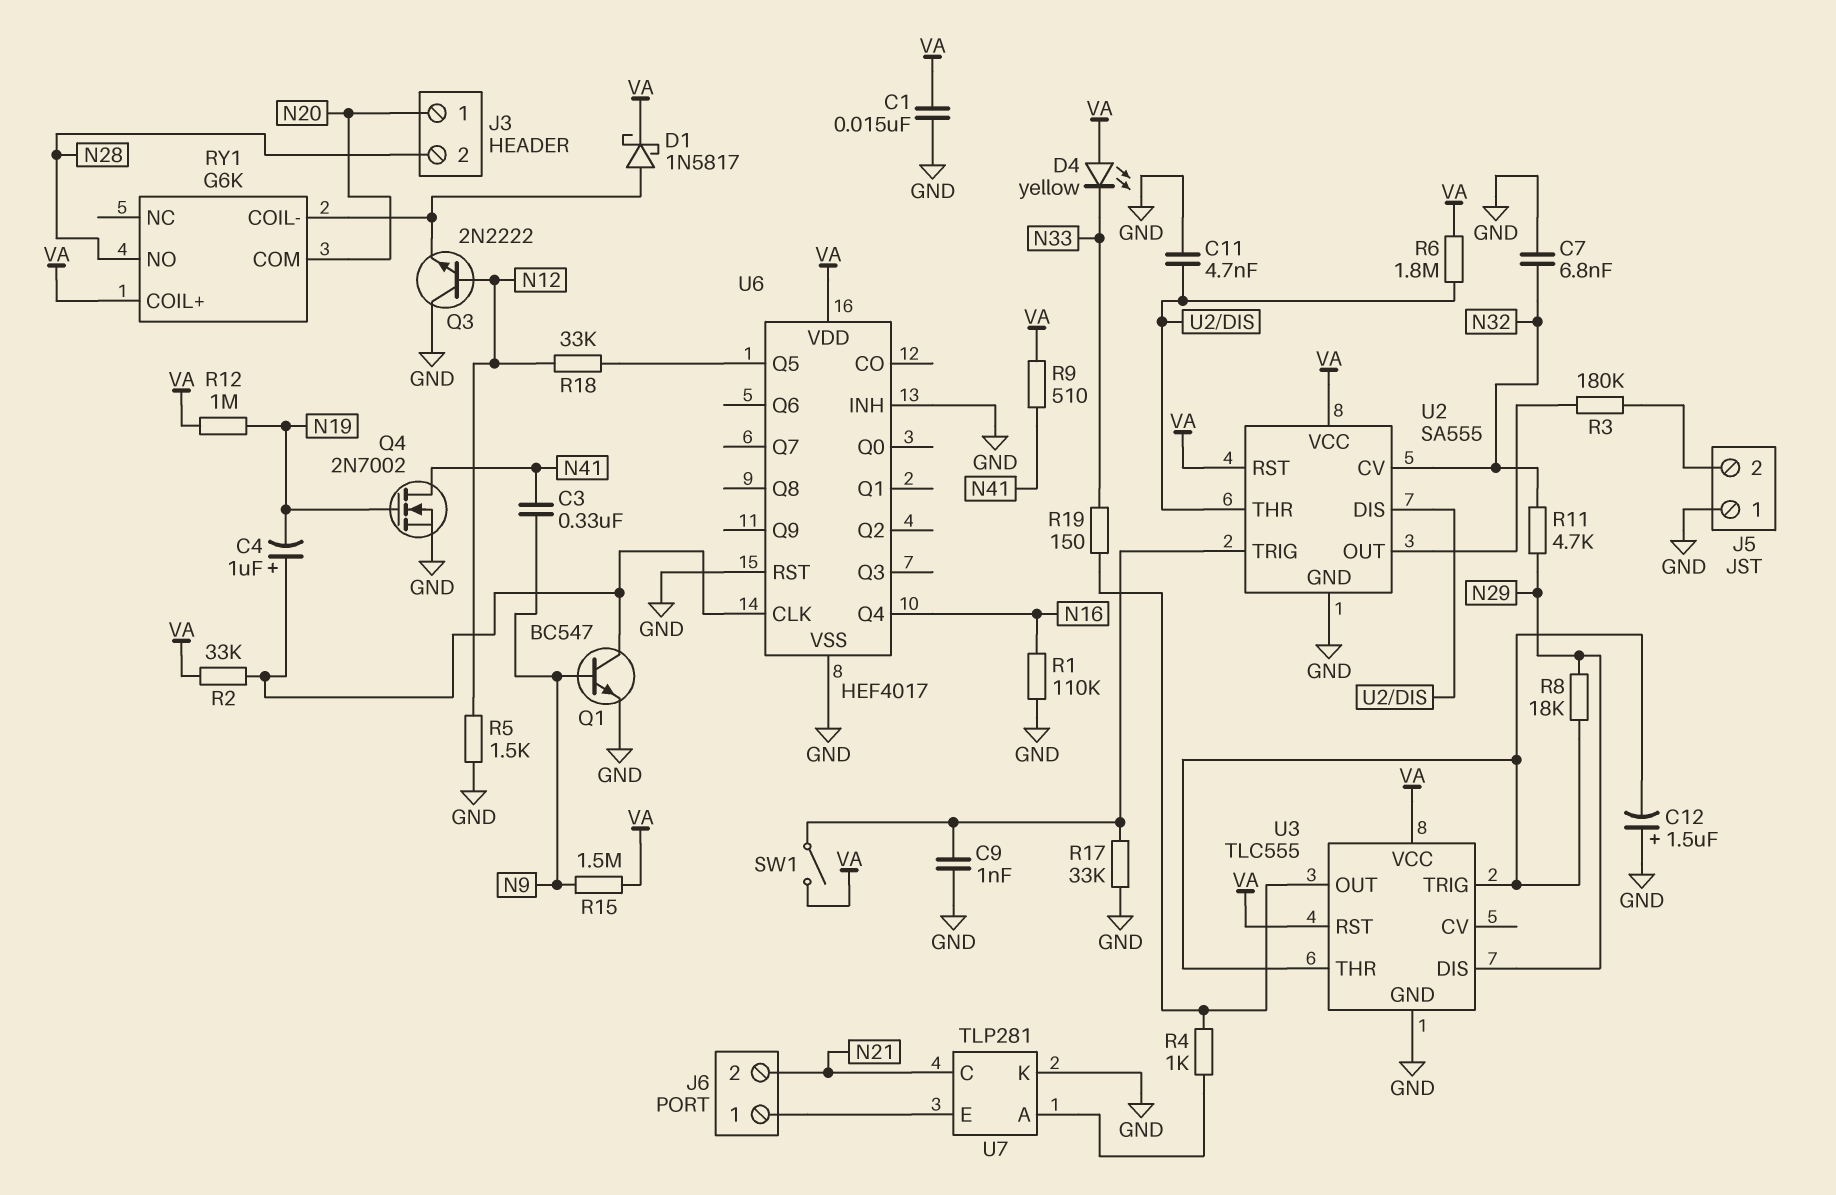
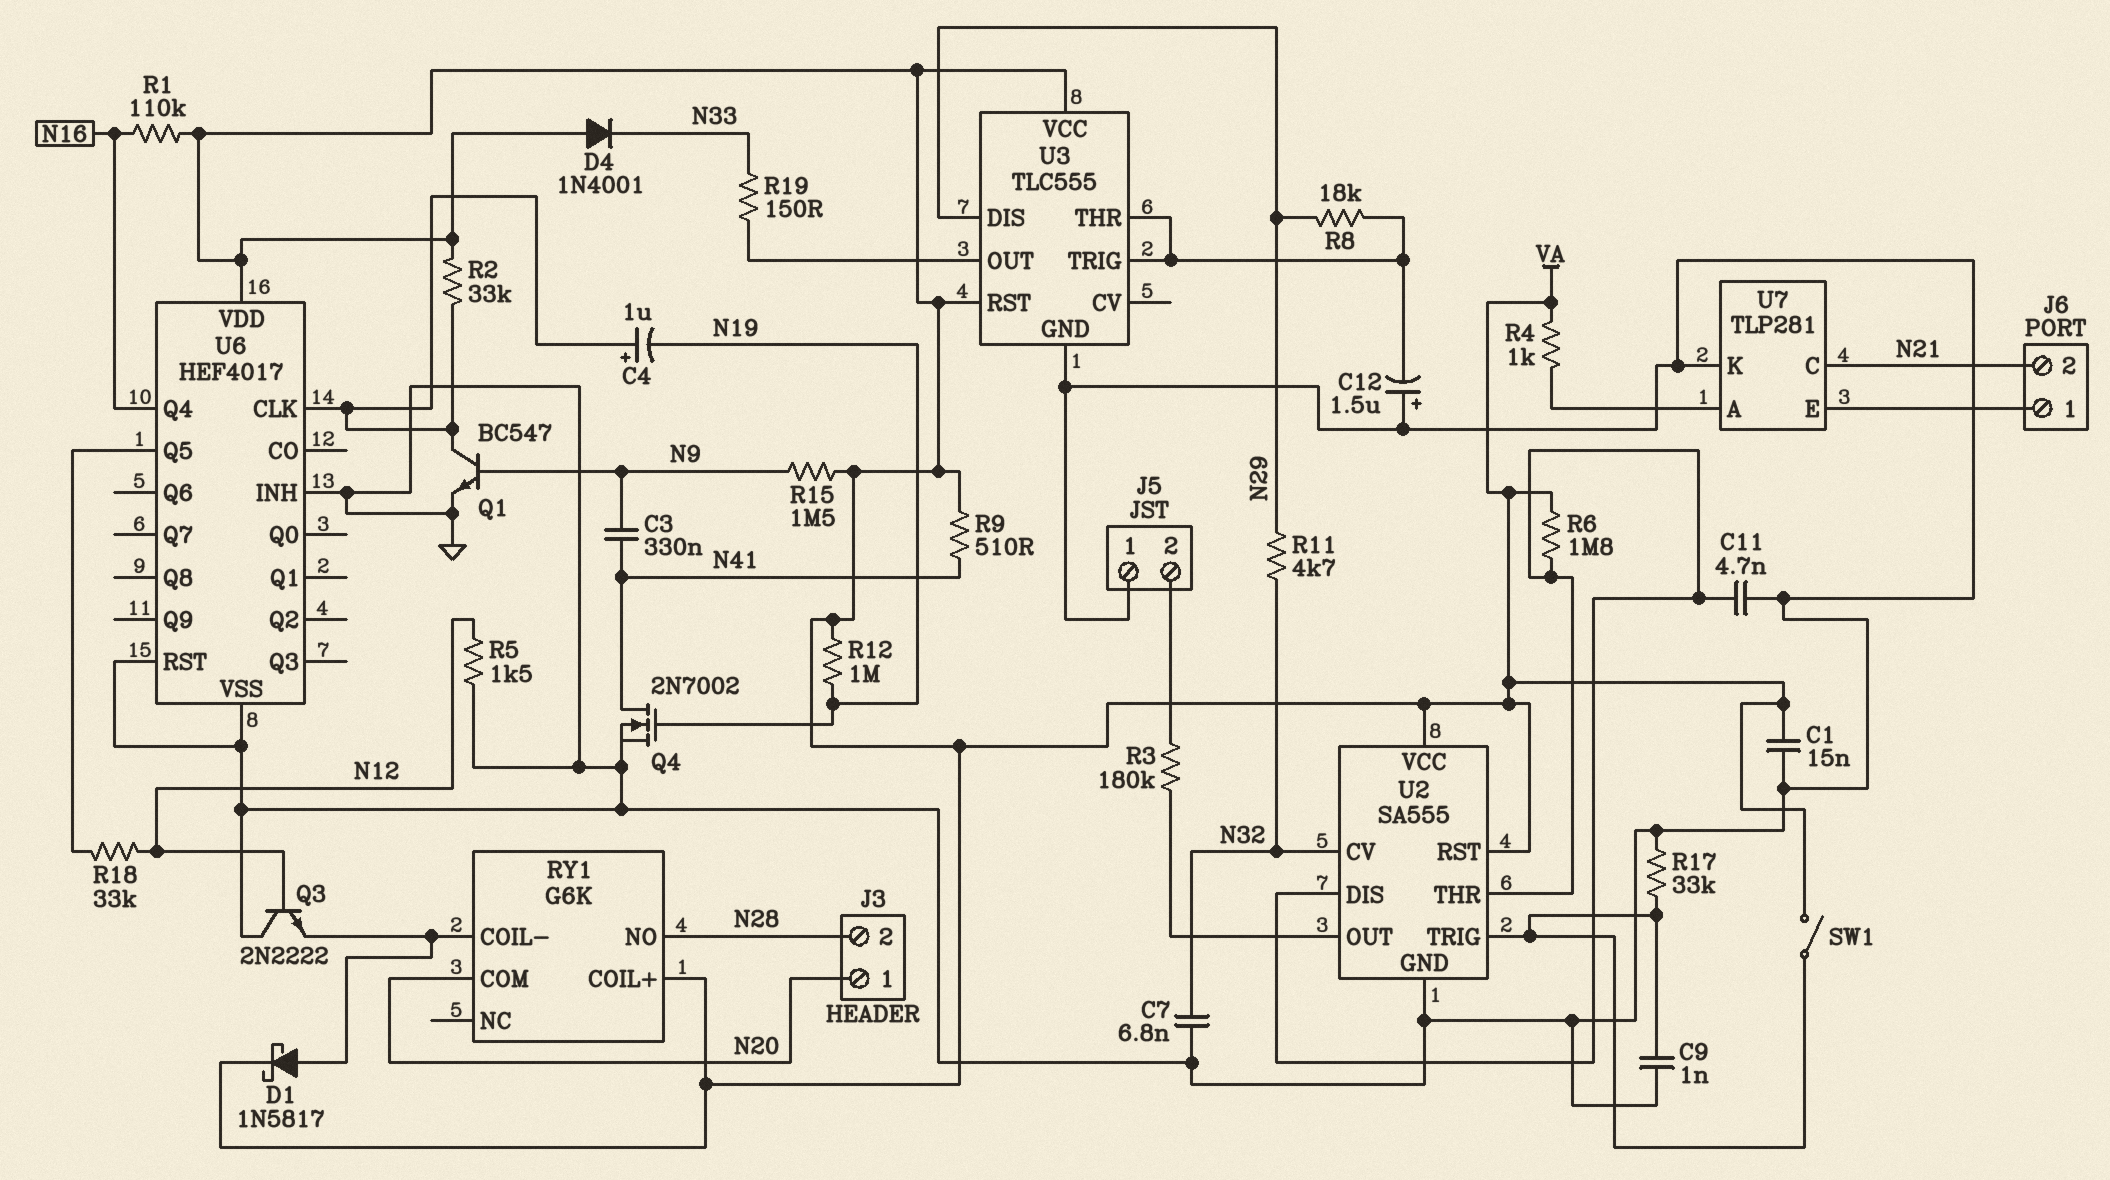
D4: LED yellow (A VA, K N33) -> diode 1N4001 (A VA, K N33)
R1: 110k (GND, N16) -> 110k (N16, VA)
R4: 1k (U3/OUT, U7/A) -> 1k (U7/A, VA)

